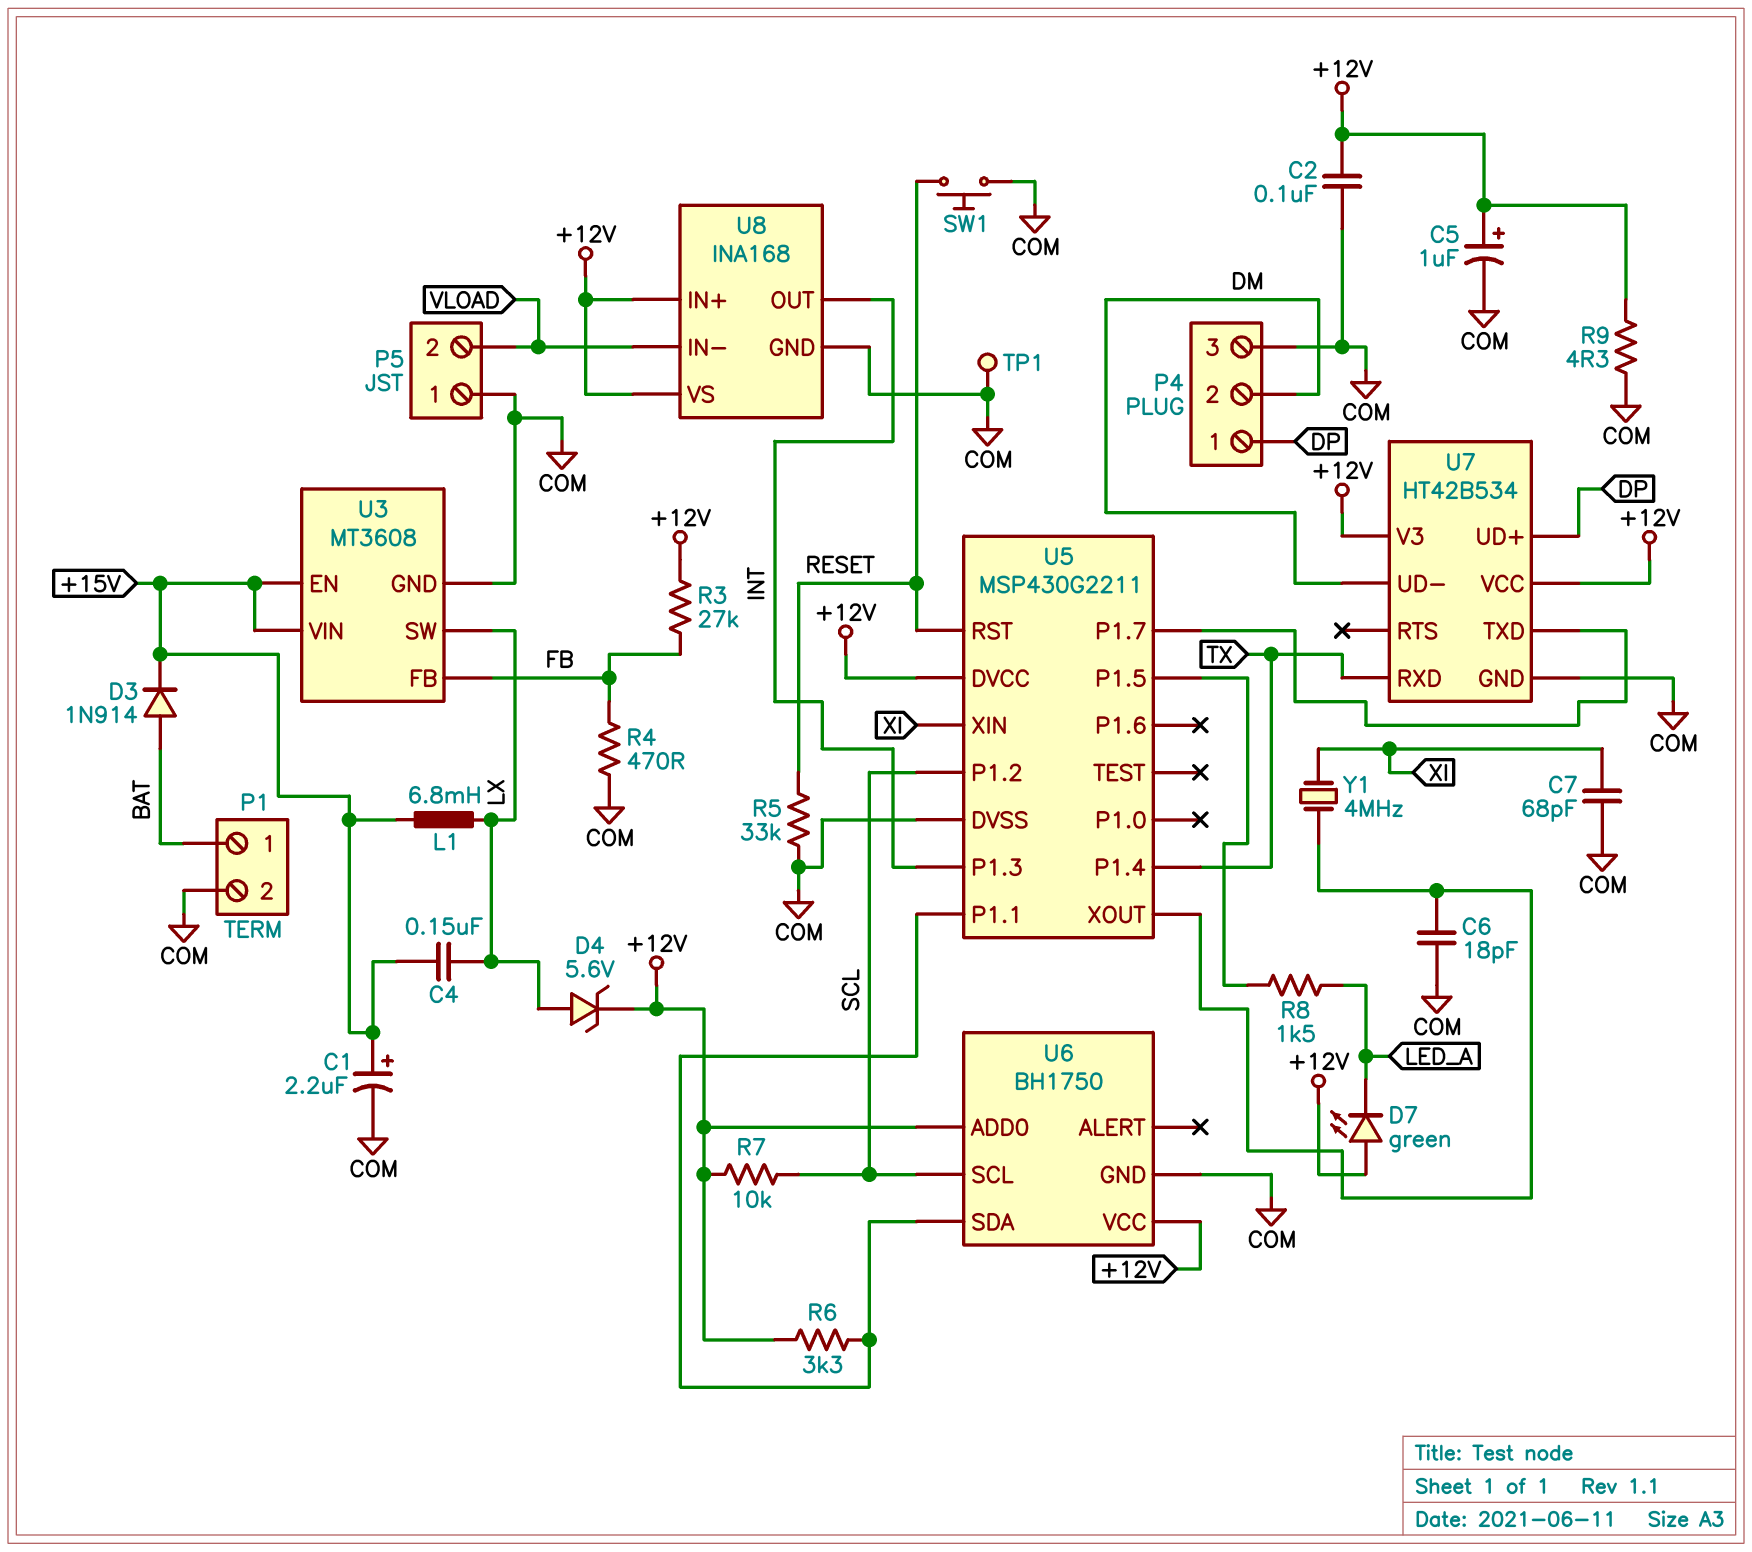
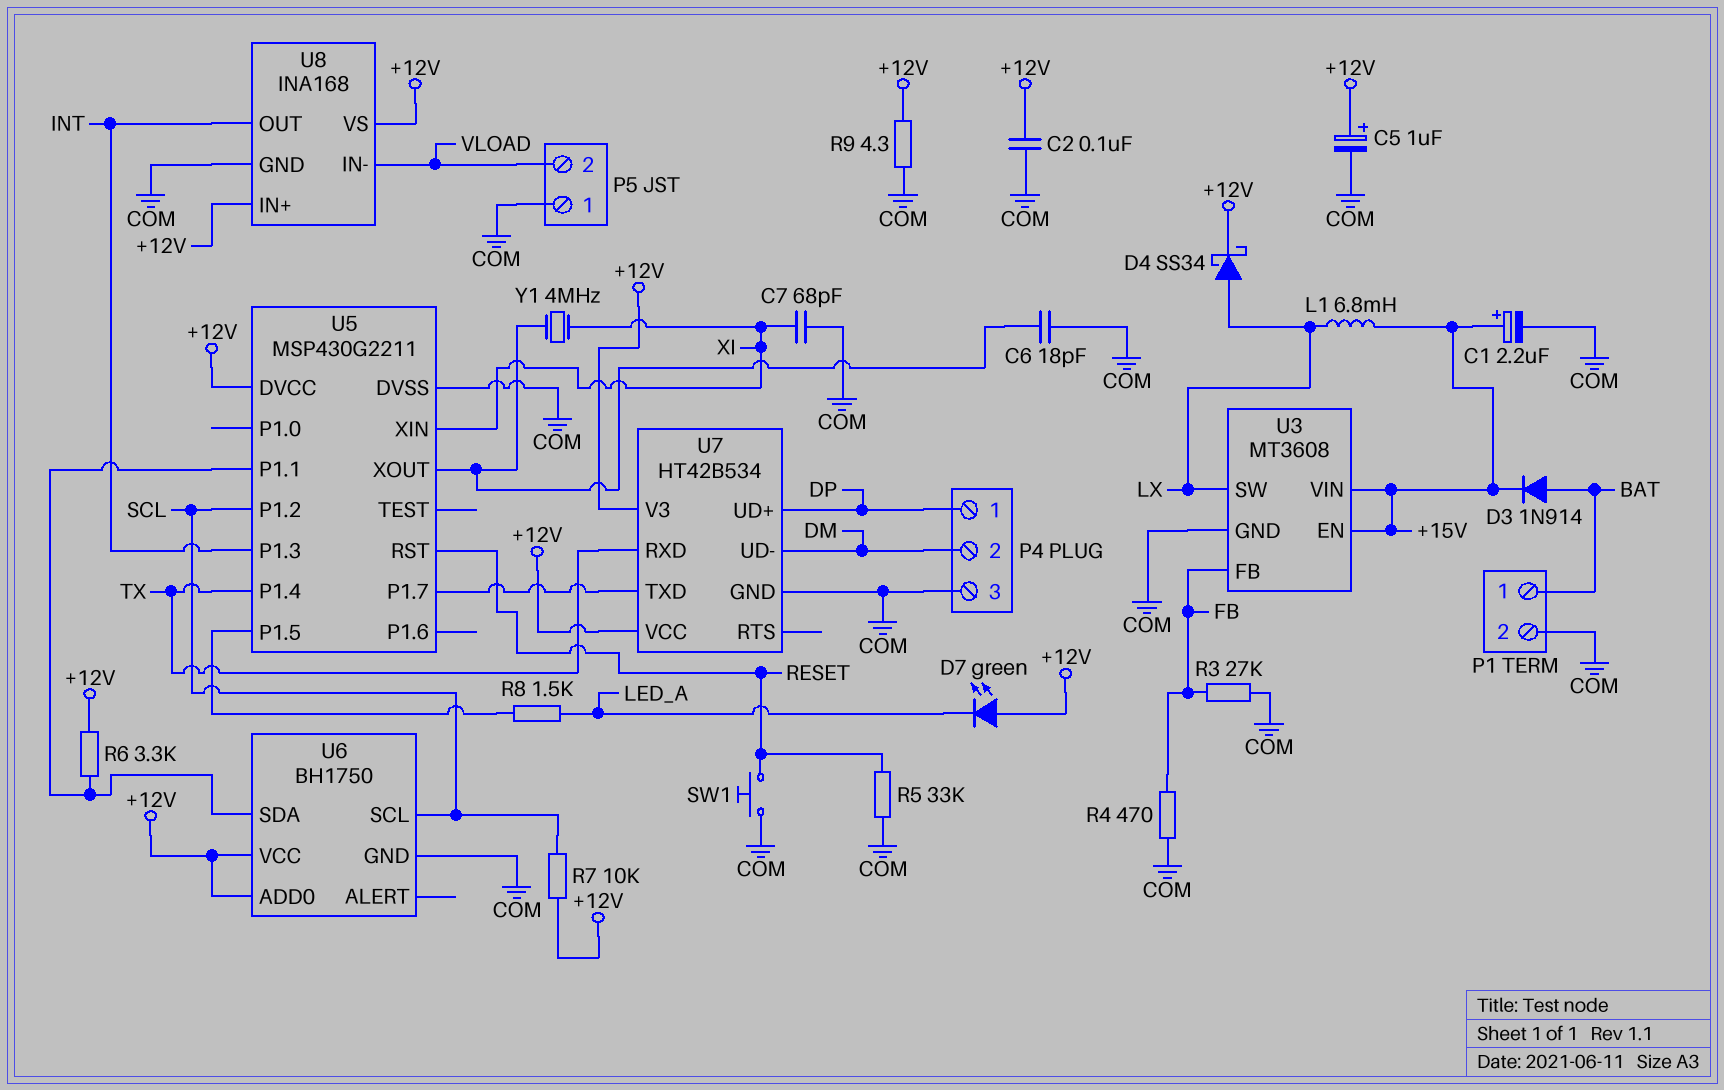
C4: 150nF (+15V, LX) -> none
D4: zener 5.6V (A LX, K +12V) -> schottky SS34 (A LX, K +12V)
R3: 27k (+12V, FB) -> 27k (COM, FB)
TP1: test point (COM) -> none

